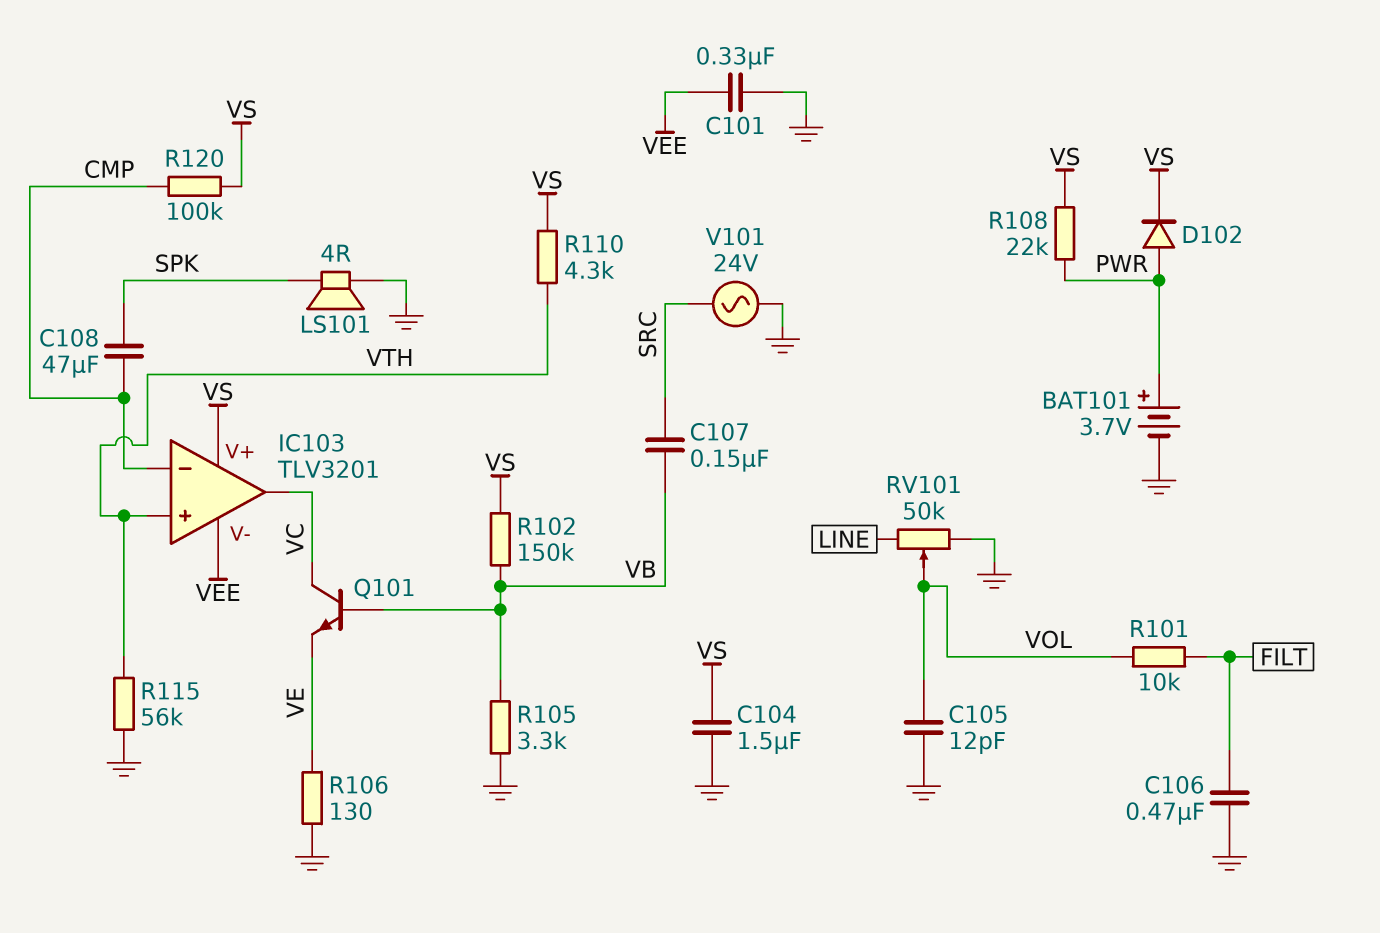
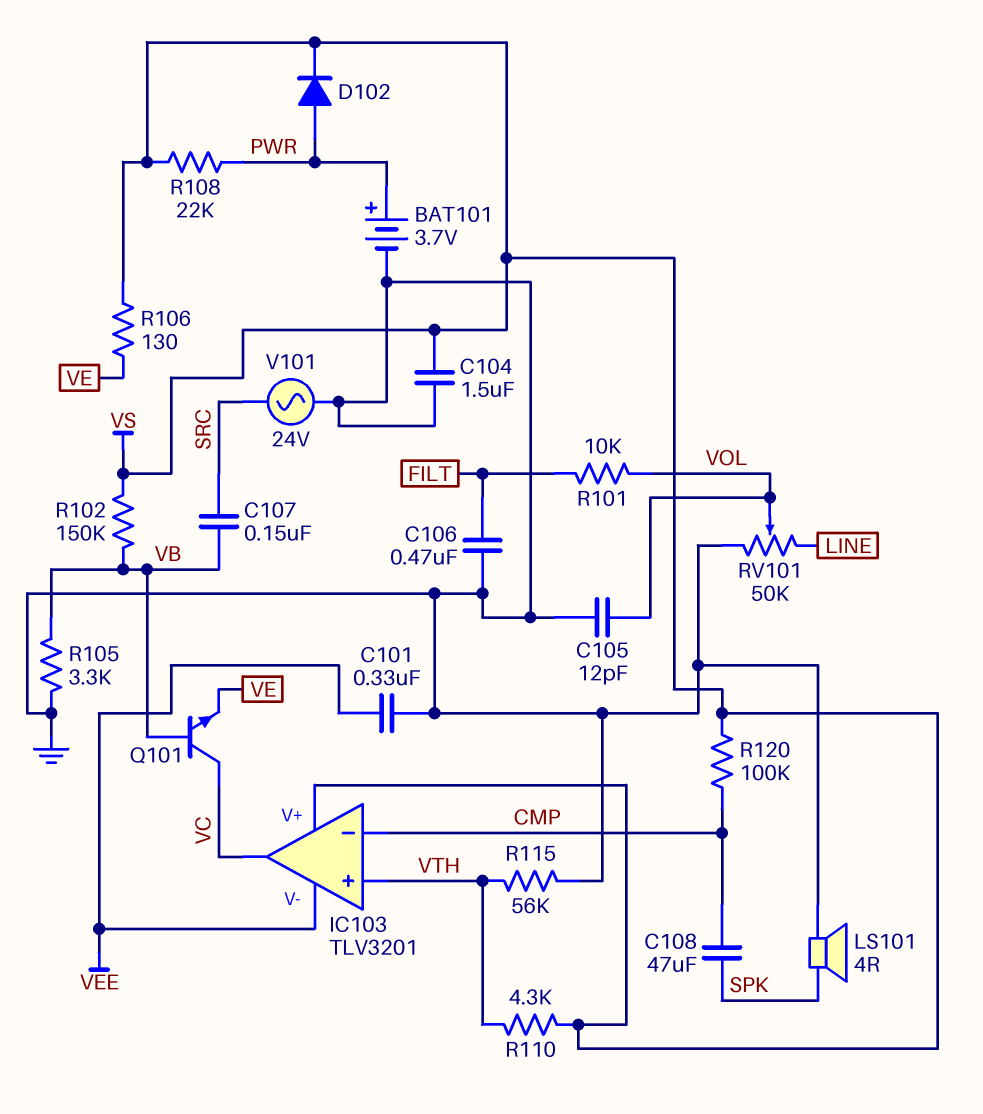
R106: 130 (GND, VE) -> 130 (VE, VS)

